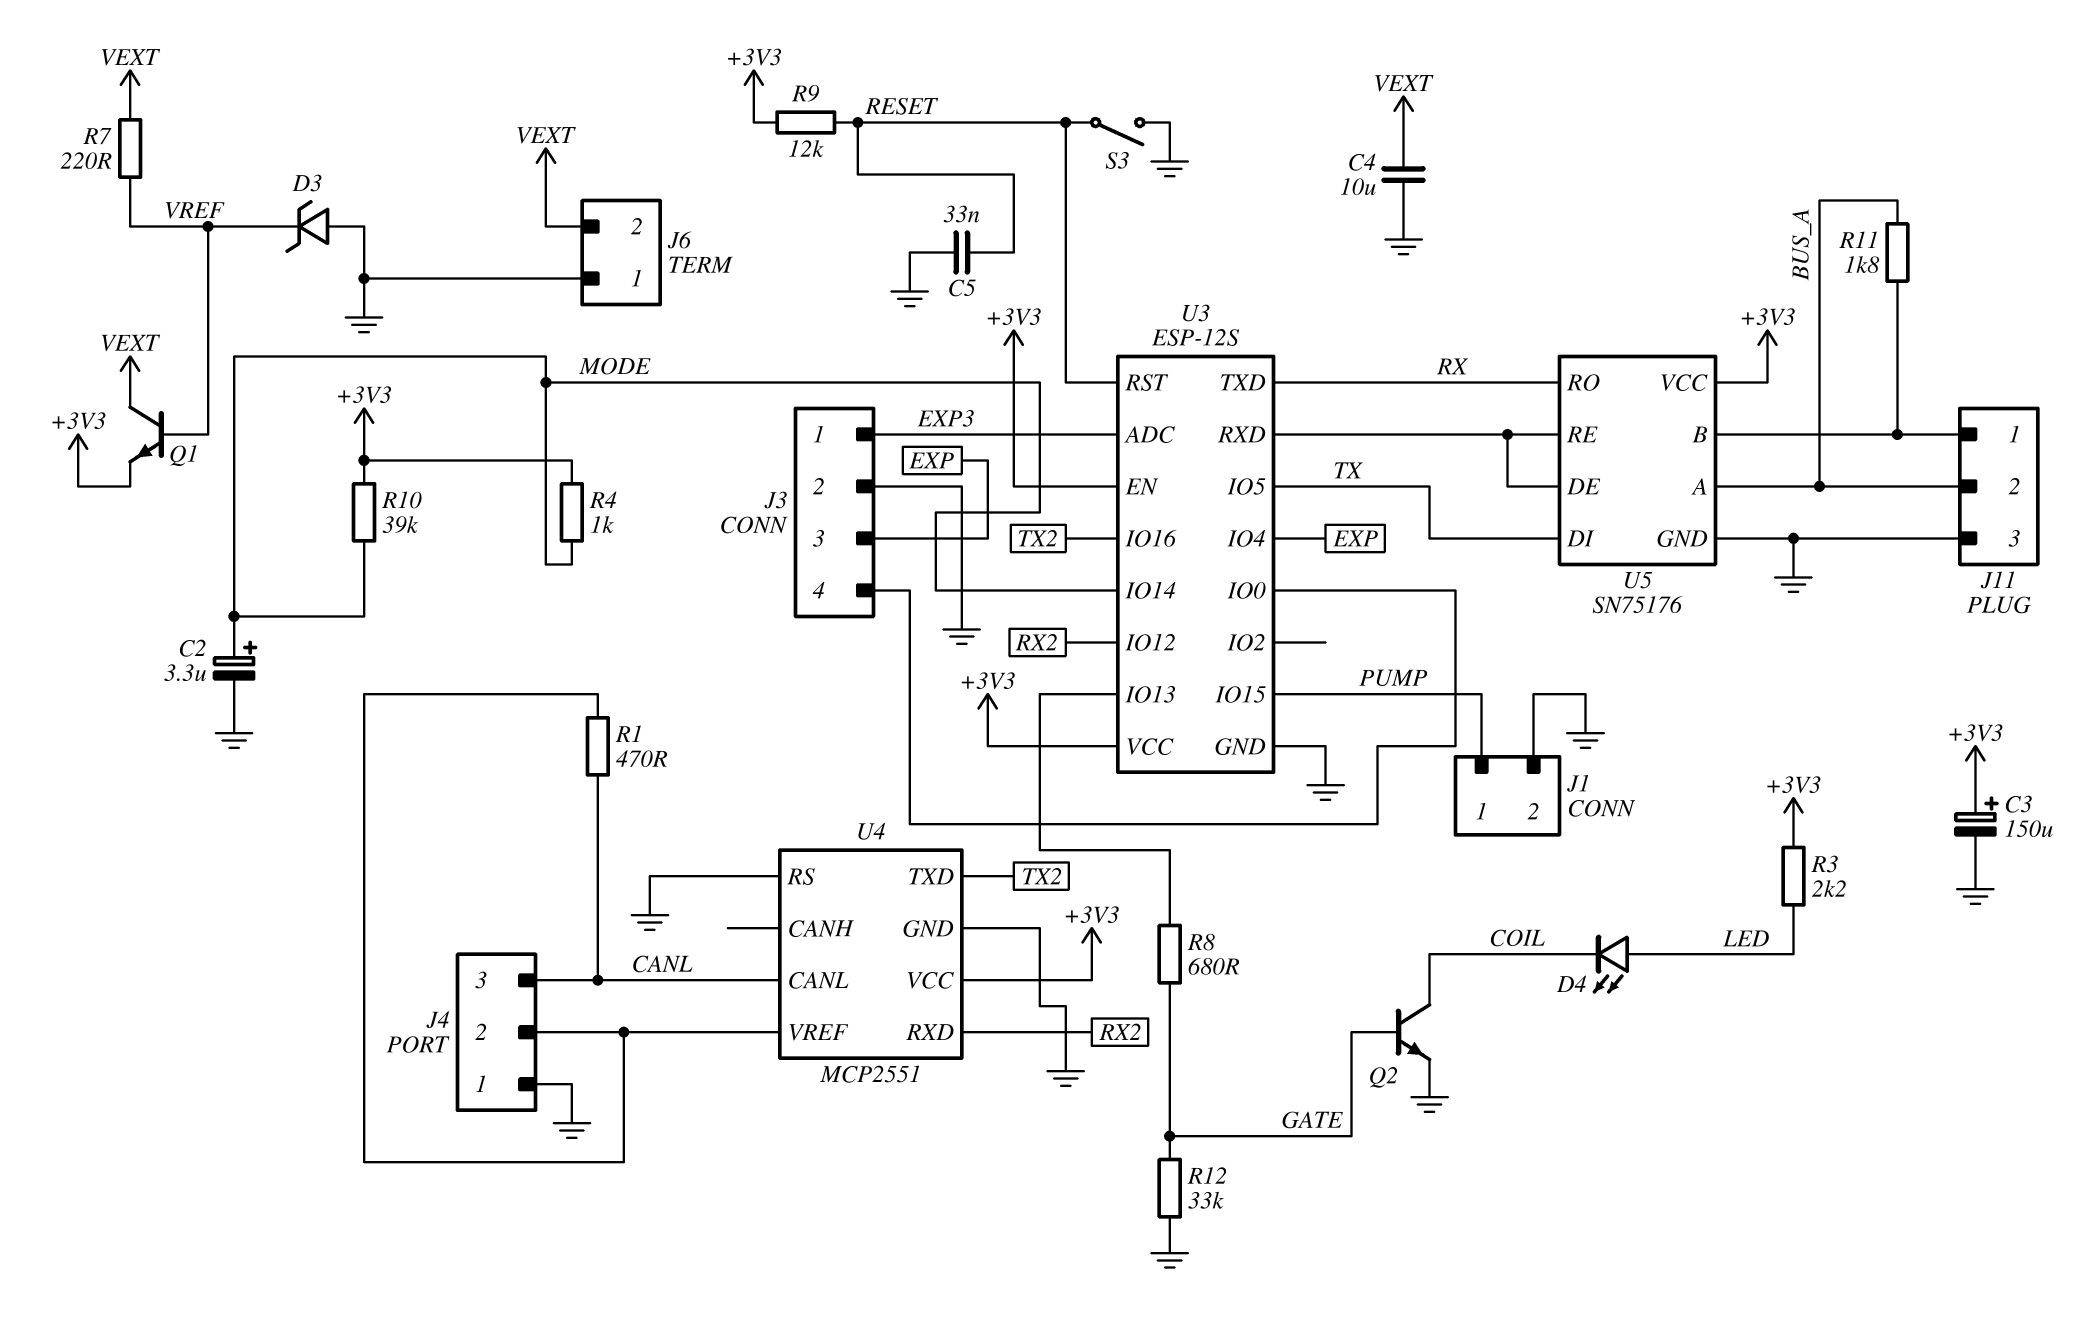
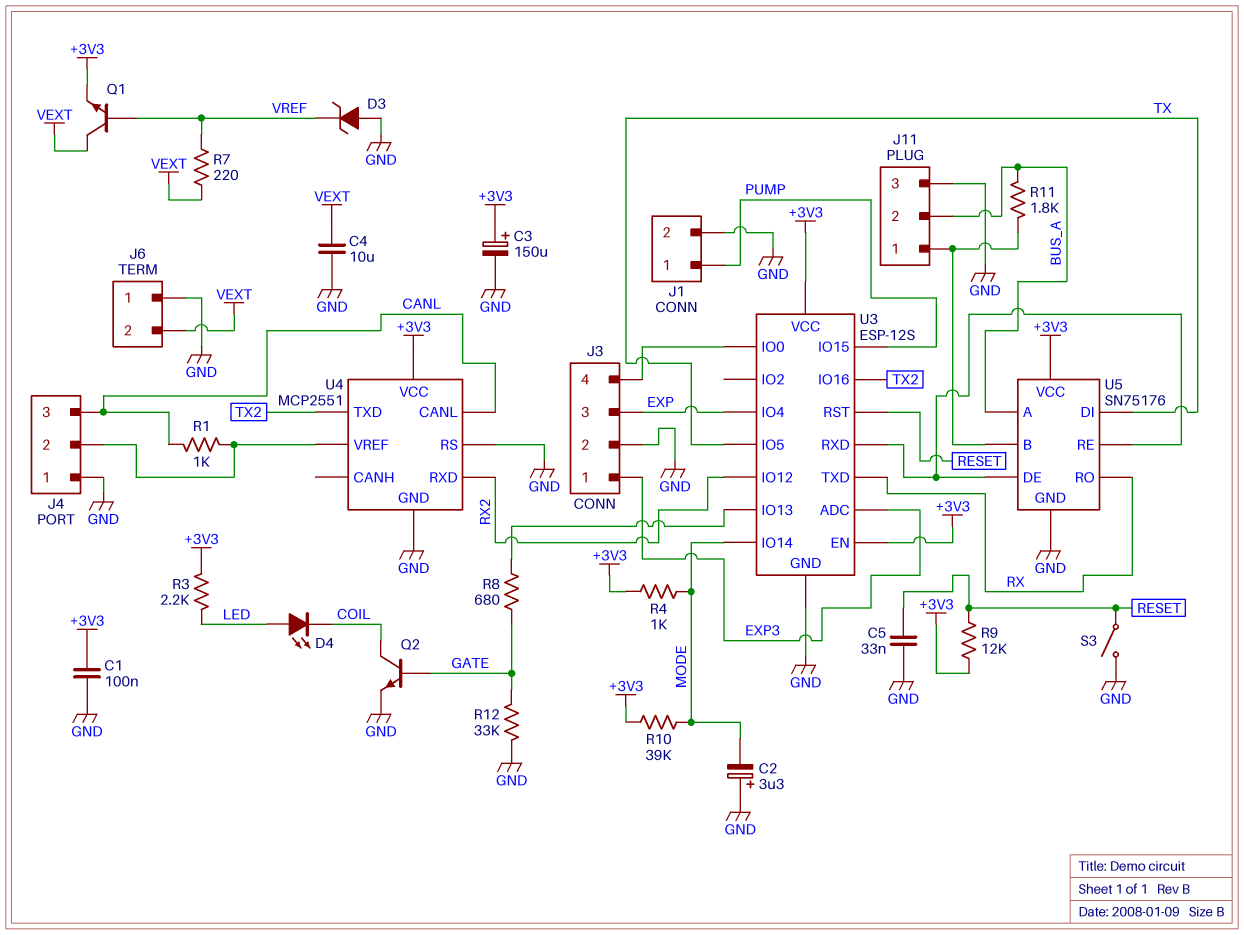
C1: none -> 100nF (+3V3, GND)
C2: 3.3uF (plus MODE, minus GND) -> 3.3uF (plus GND, minus MODE)
R1: 470 (CANL, J4/2) -> 1k (CANL, J4/2)

